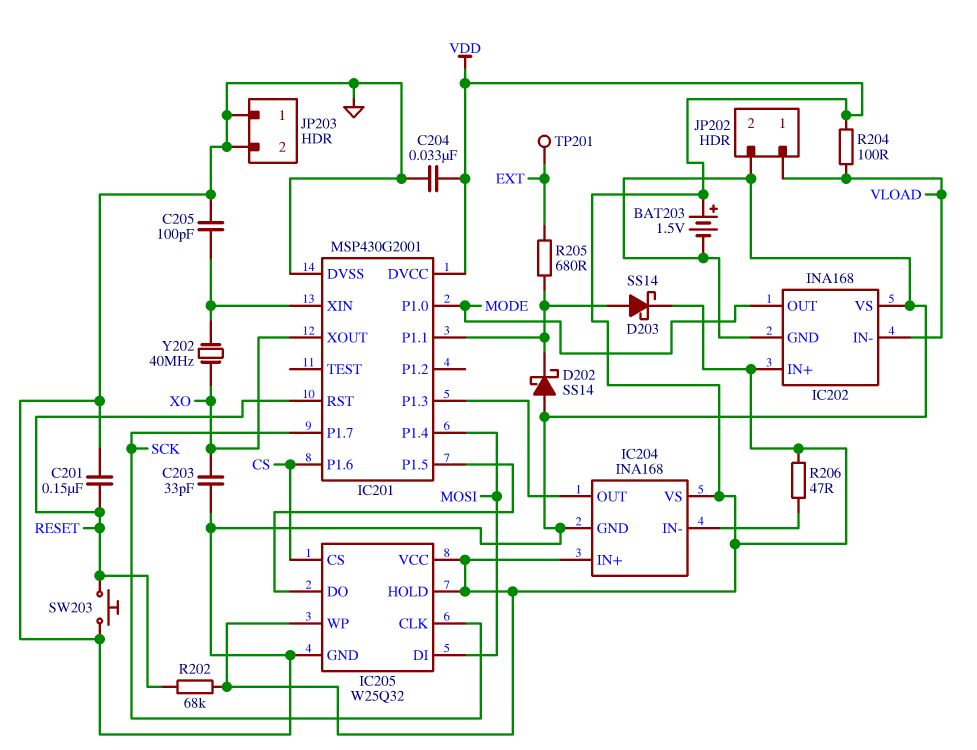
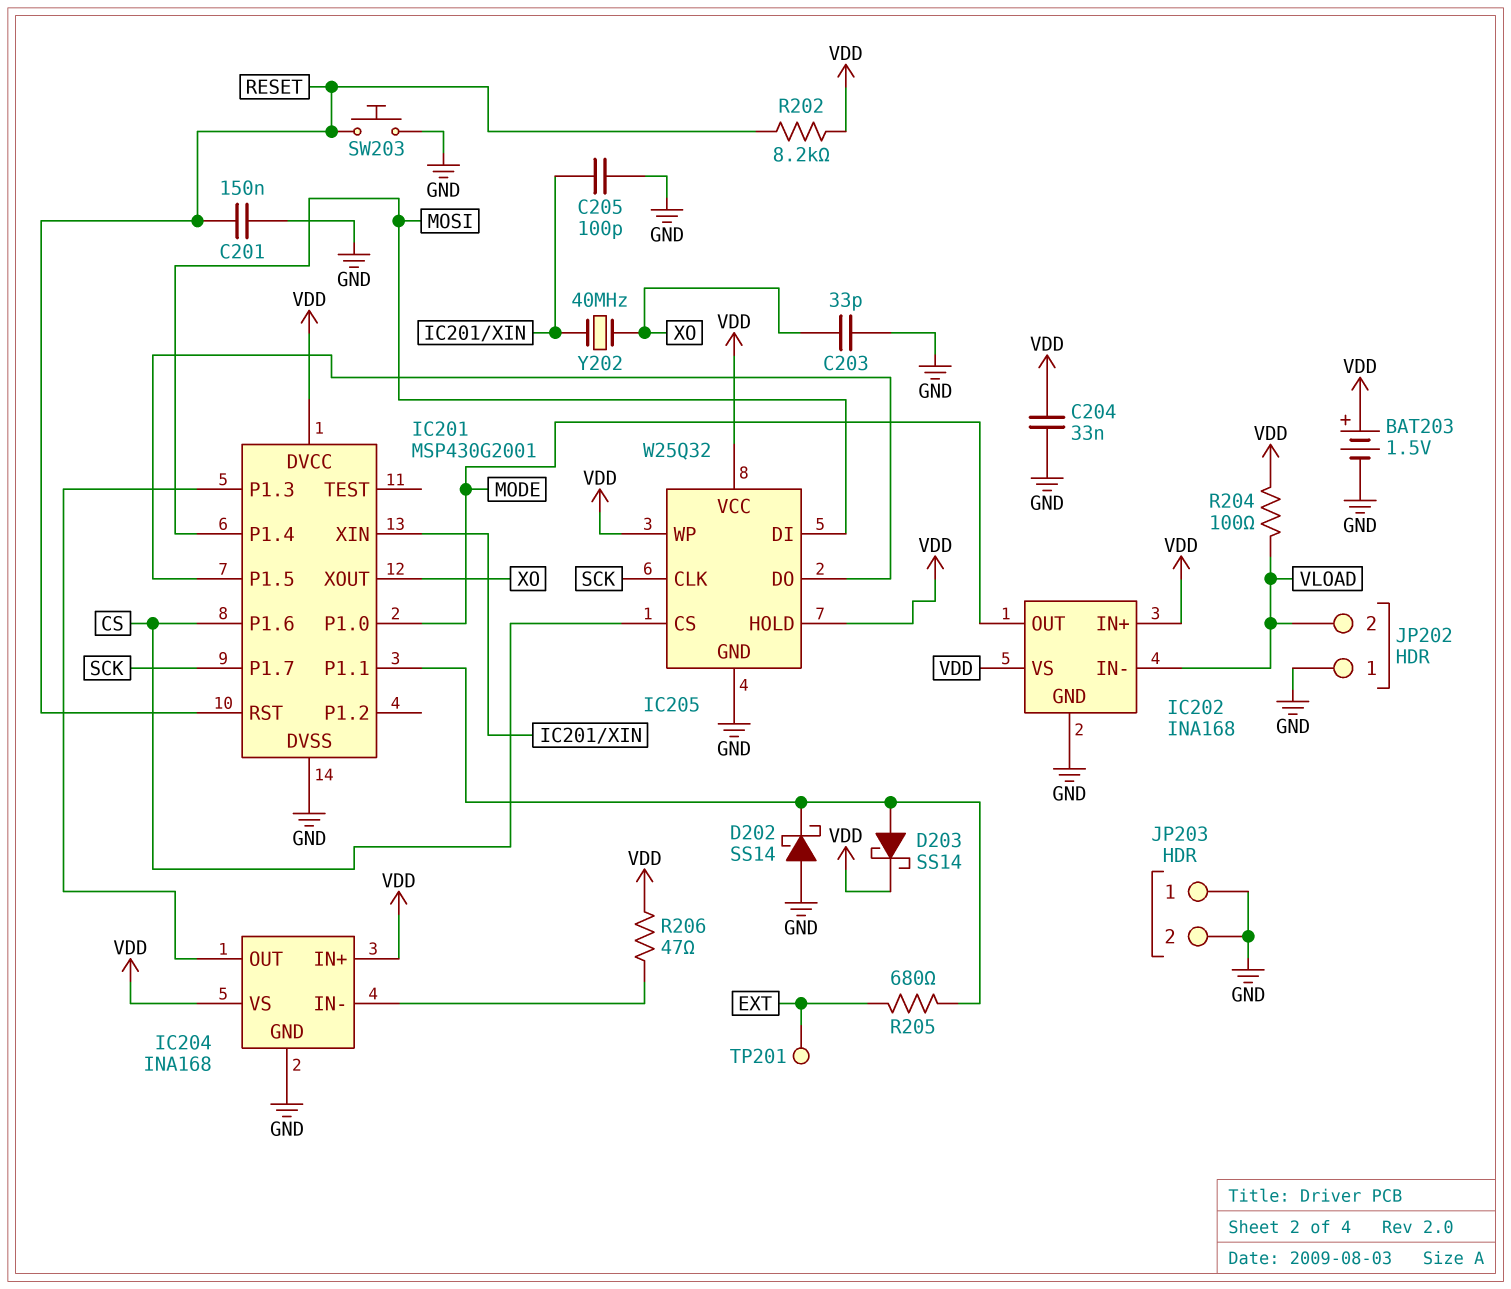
IC202 pin VS: GND -> VDD
JP202 pin 1: VLOAD -> GND
JP202 pin 2: GND -> VLOAD
R202: 68k (RESET, VDD) -> 8.2k (RESET, VDD)

